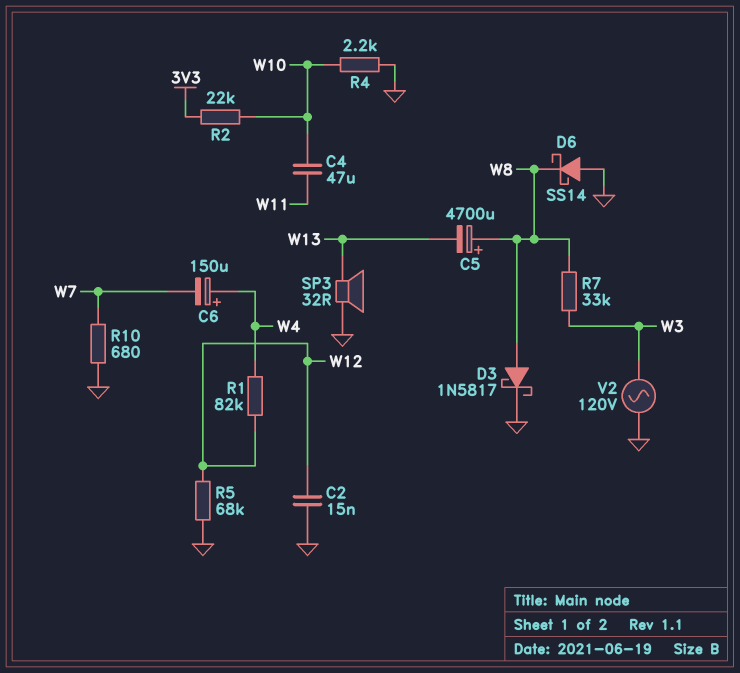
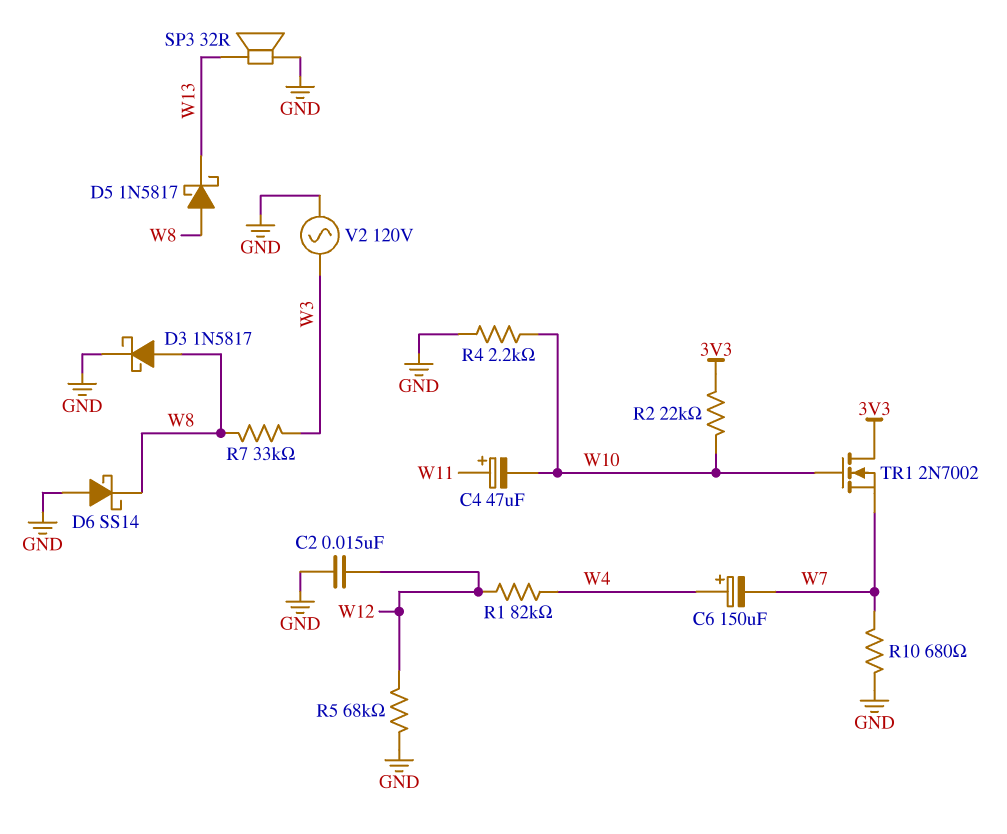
C4: 47uF (W10, W11) -> 47uF (plus W11, minus W10)
C5: 4700uF (plus W8, minus W13) -> none
D5: none -> schottky 1N5817 (A W8, K W13)
TR1: none -> NMOS 2N7002 (G W10, D 3V3, S W7)

